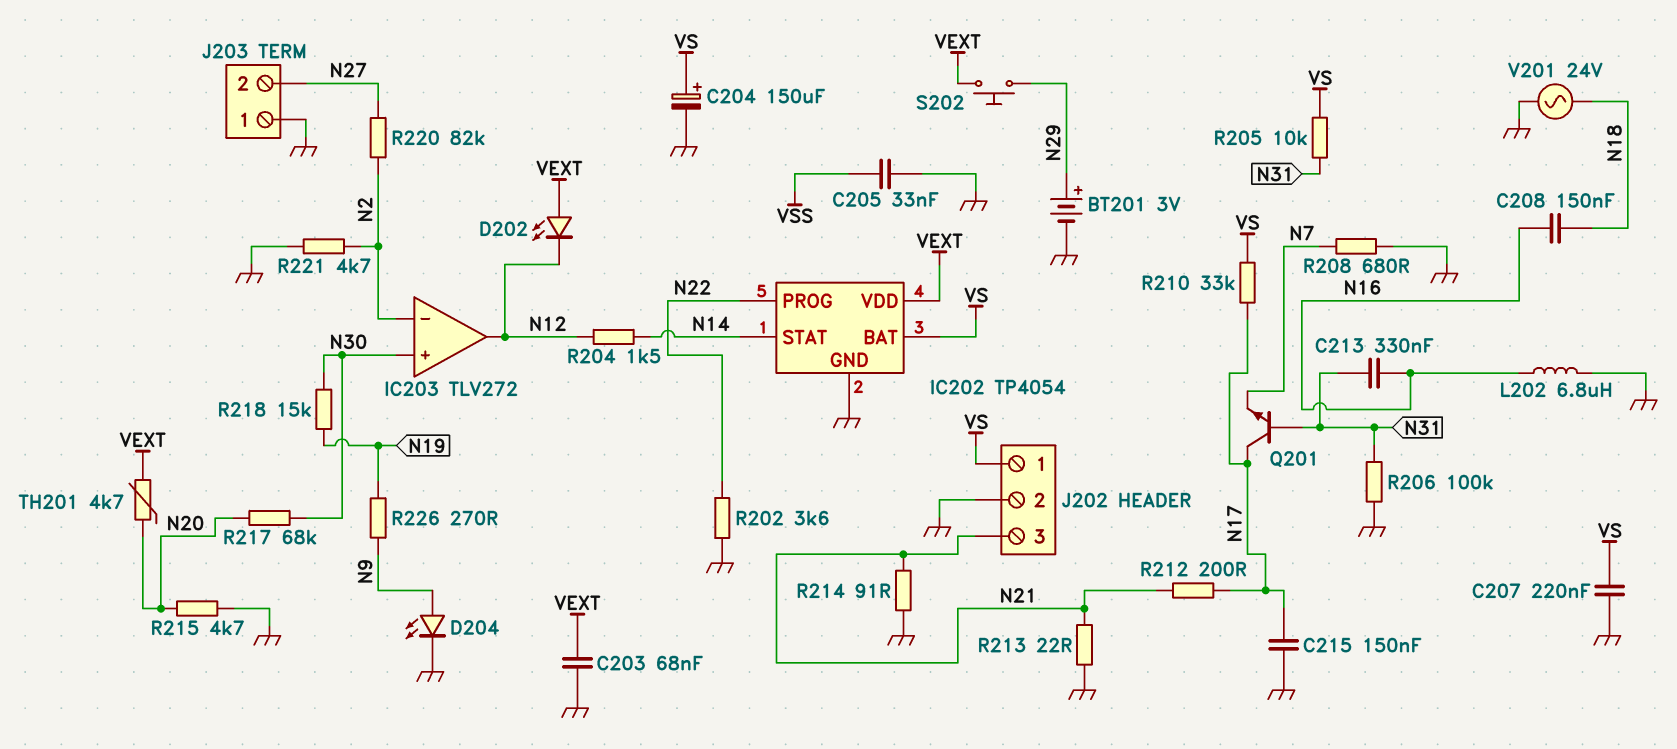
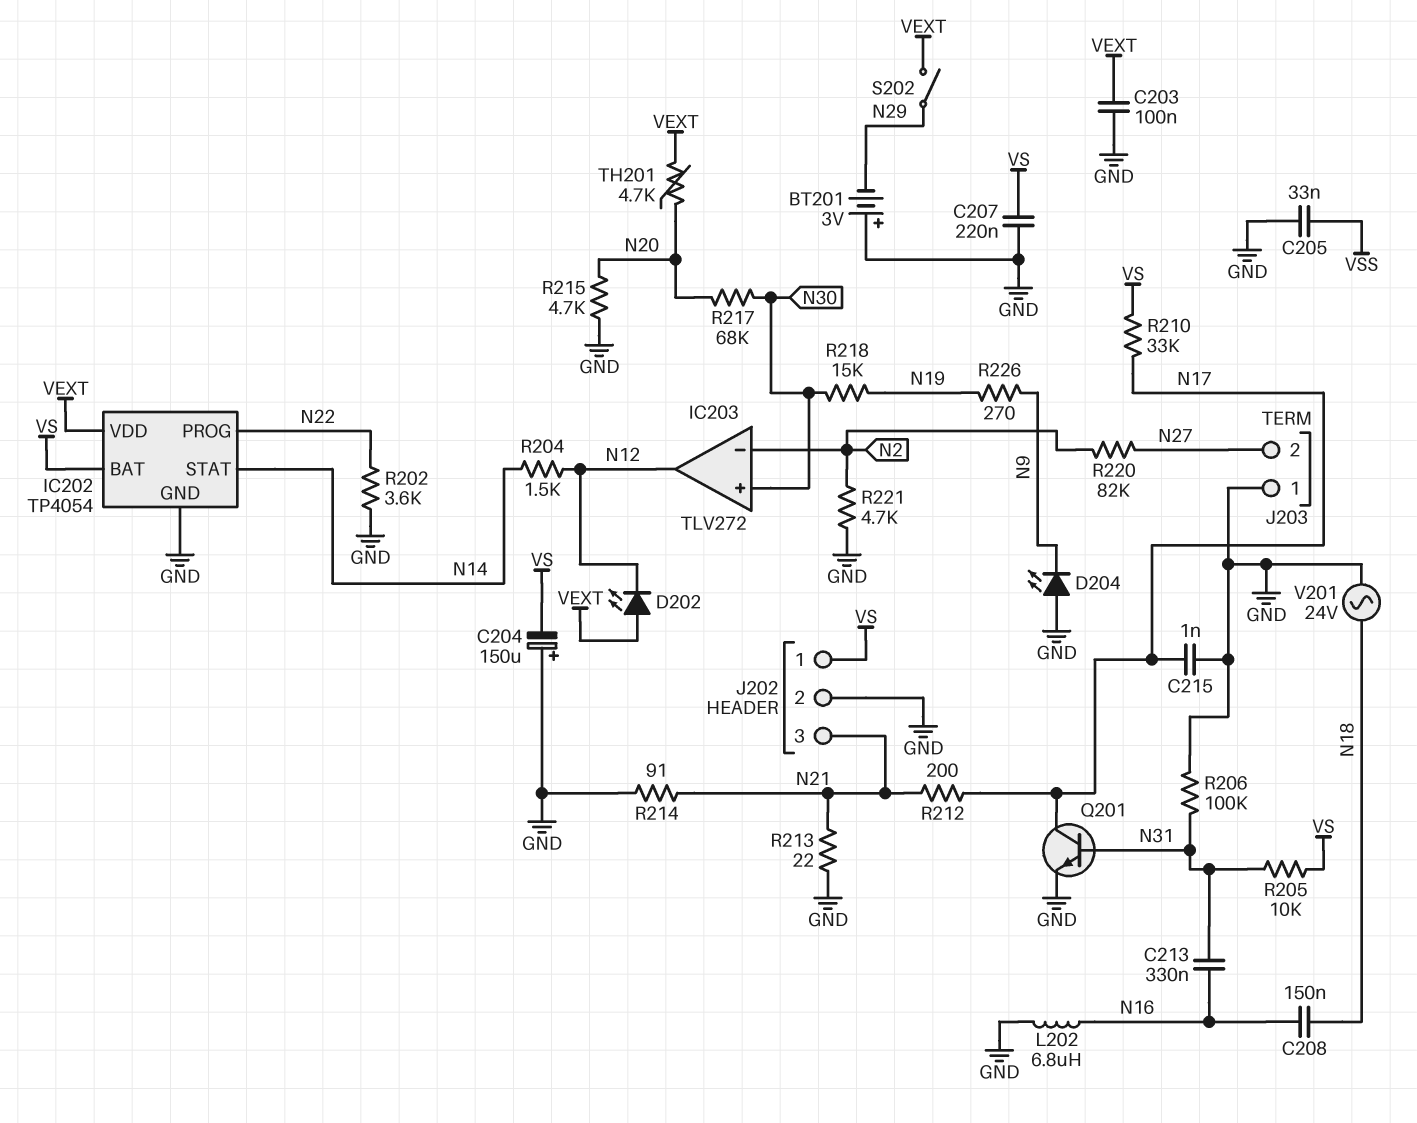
BT201: 3V (plus N29, minus GND) -> 3V (plus GND, minus N29)
C203: 68nF (GND, VEXT) -> 100nF (GND, VEXT)
C204: 150uF (plus VS, minus GND) -> 150uF (plus GND, minus VS)
C215: 150nF (GND, N17) -> 1nF (GND, N17)
D204: LED (A N9, K GND) -> LED (A GND, K N9)
Q201: NPN (B N31, C N17, E N7) -> NPN (B N31, C N17, E GND)
R208: 680 (GND, N7) -> none
S202: button (N29, VEXT) -> switch (N29, VEXT)

